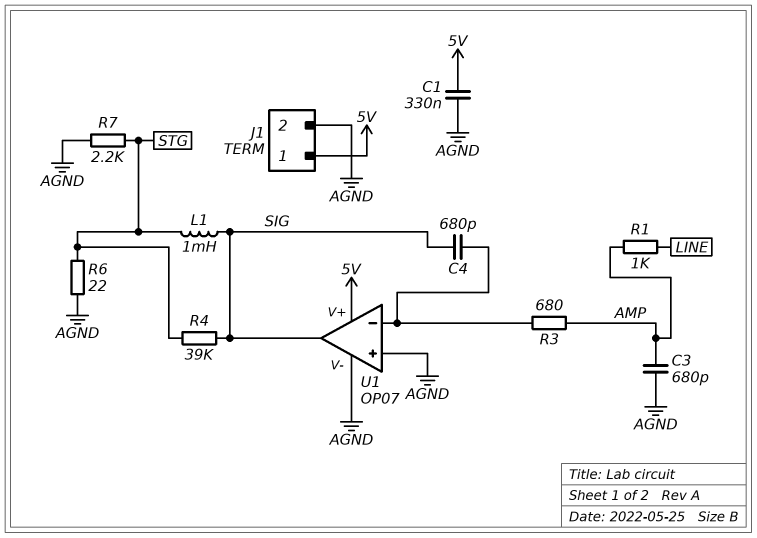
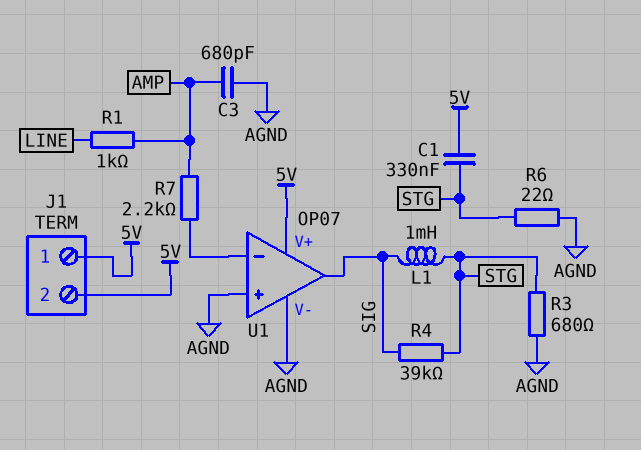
C1: 330nF (5V, AGND) -> 330nF (5V, STG)
C4: 680pF (SIG, U1/in-) -> none
J1 pin 2: AGND -> 5V
R3: 680 (AMP, U1/in-) -> 680 (AGND, STG)
R7: 2.2k (AGND, STG) -> 2.2k (AMP, U1/in-)

